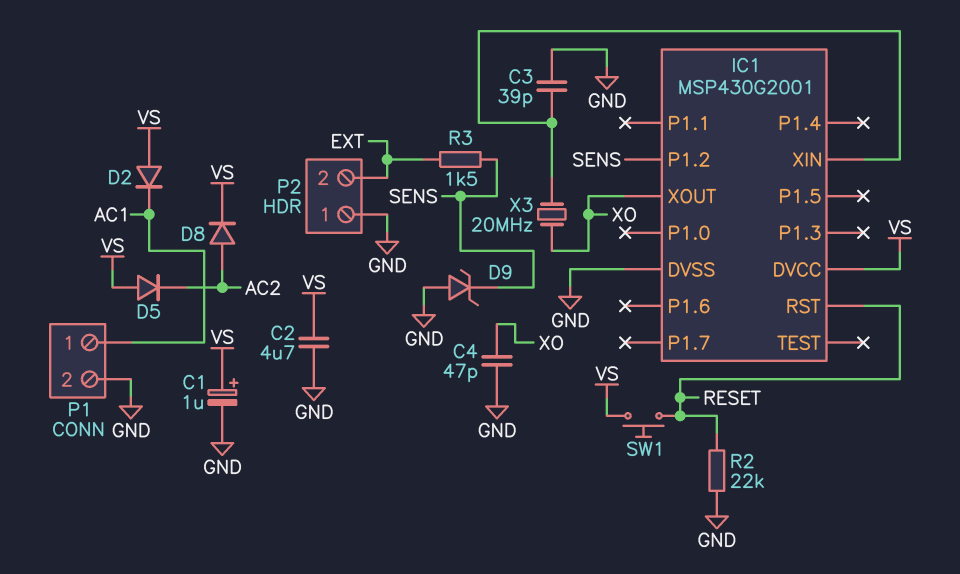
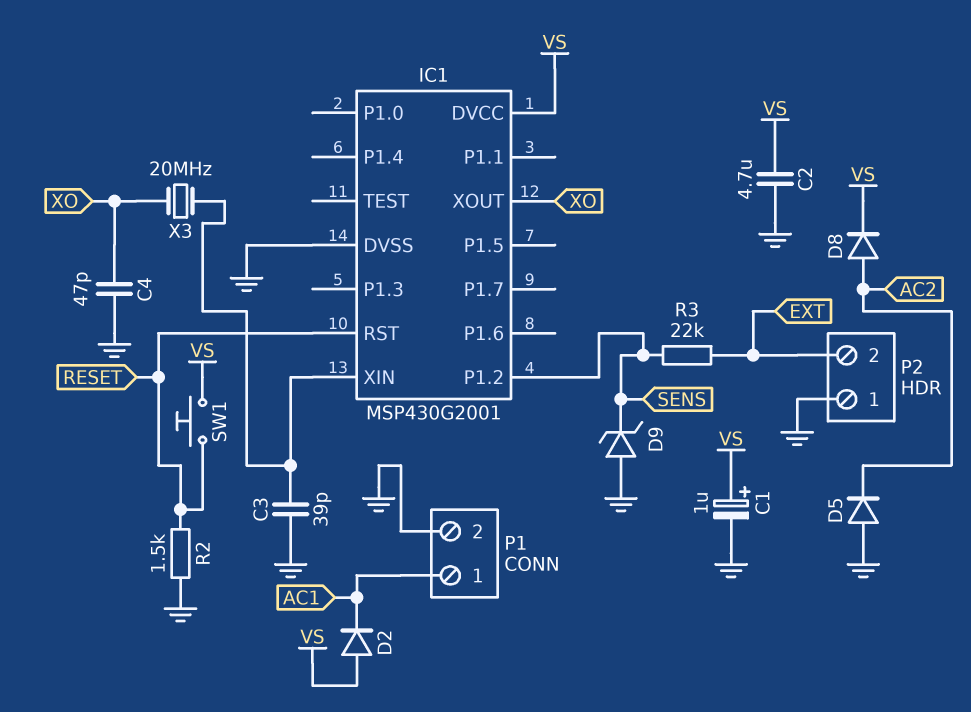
D5: diode (A VS, K AC2) -> diode (A GND, K AC2)
R2: 22k (GND, RESET) -> 1.5k (GND, RESET)
R3: 1.5k (EXT, SENS) -> 22k (EXT, SENS)

